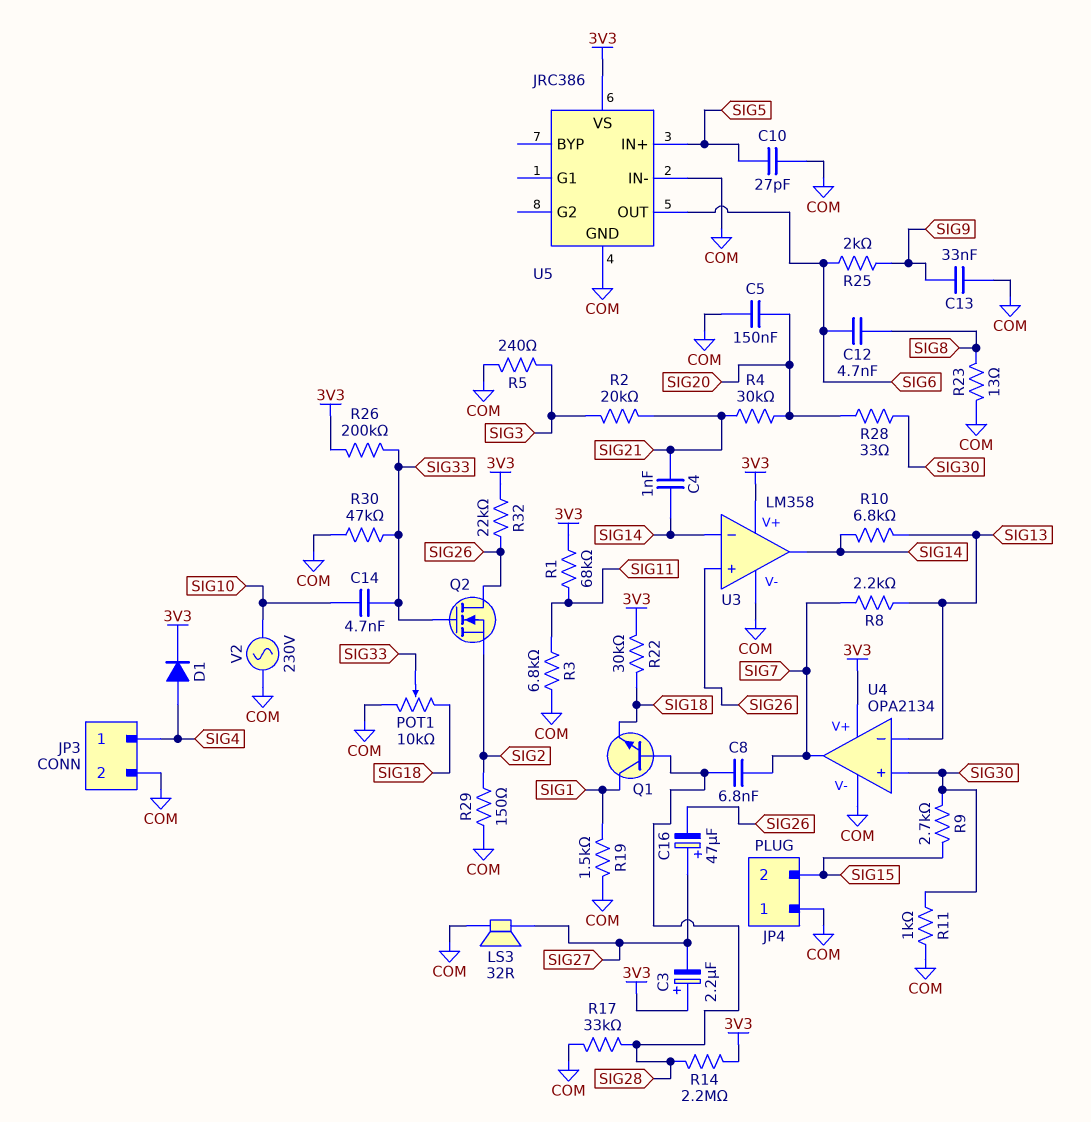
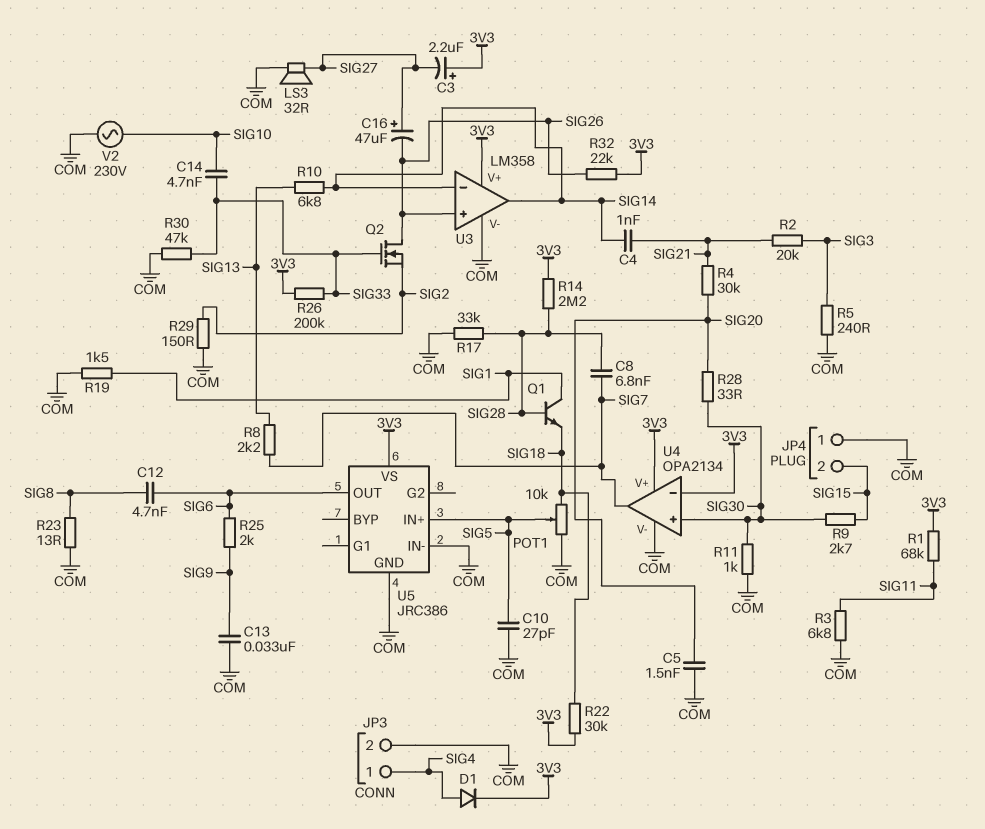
C5: 150nF (COM, SIG20) -> 1.5nF (COM, SIG20)
POT1: 10k (COM, SIG18, wiper SIG33) -> 10k (COM, SIG18, wiper SIG5)
U4 pin in-: SIG13 -> 3V3

